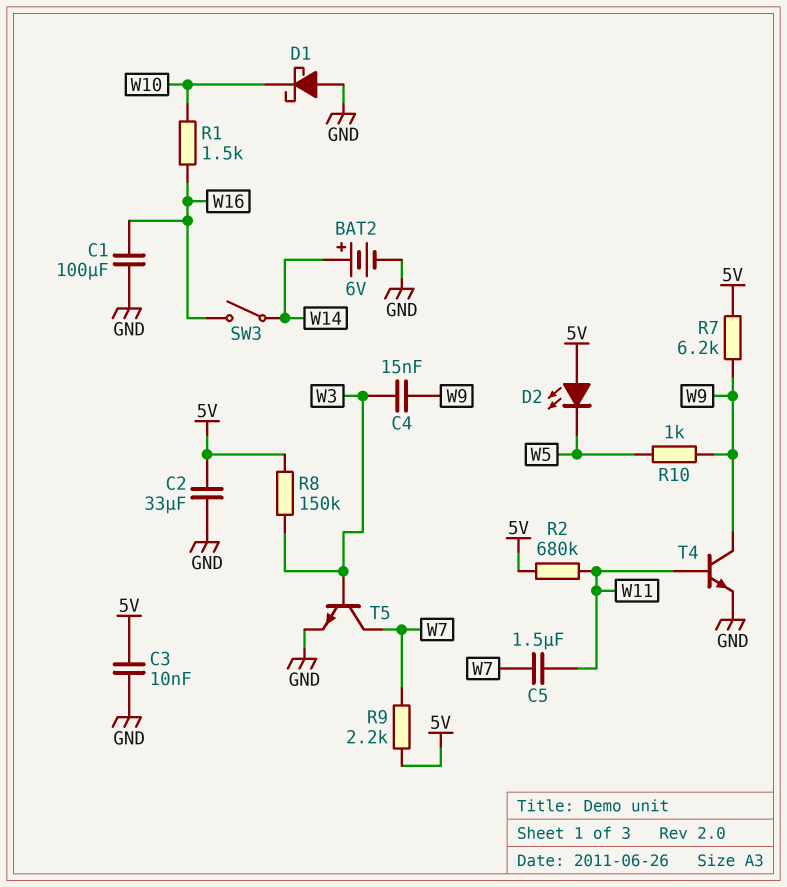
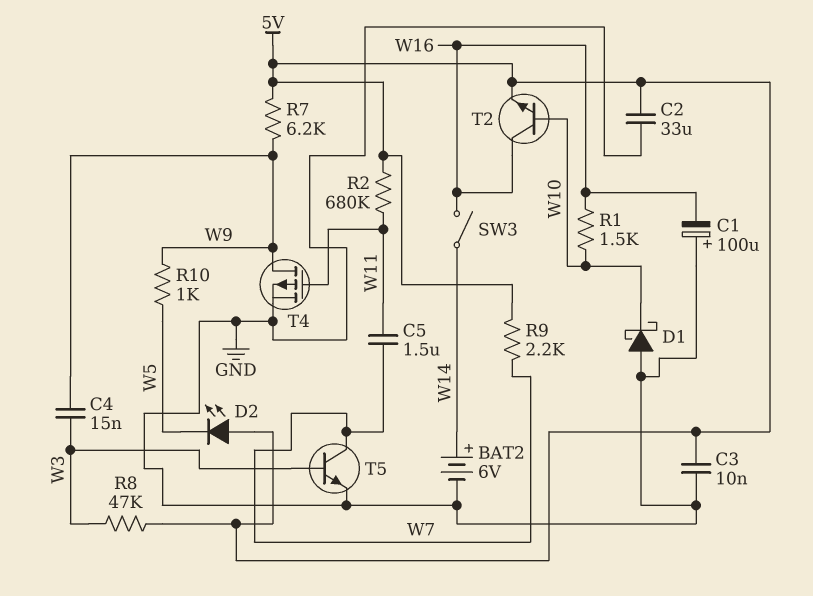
C1: 100uF (GND, W16) -> 100uF (plus GND, minus W16)
R8: 150k (5V, W3) -> 47k (5V, W3)
T2: none -> NPN (B W10, C W16, E 5V)
T4: NPN (B W11, C W9, E GND) -> PMOS (G W11, D W9, S GND)

